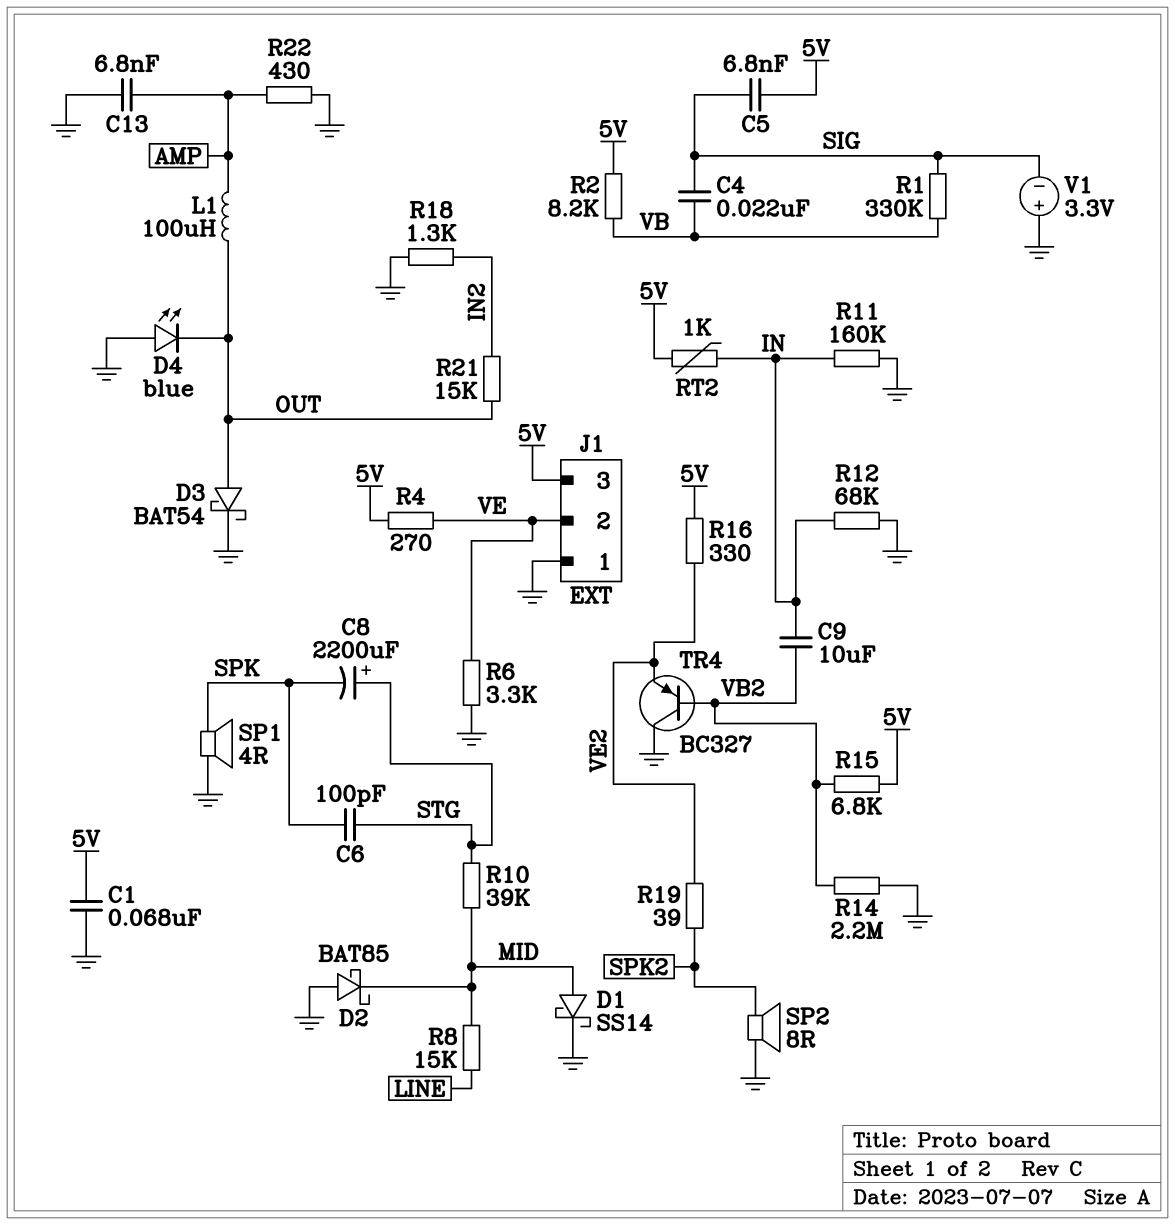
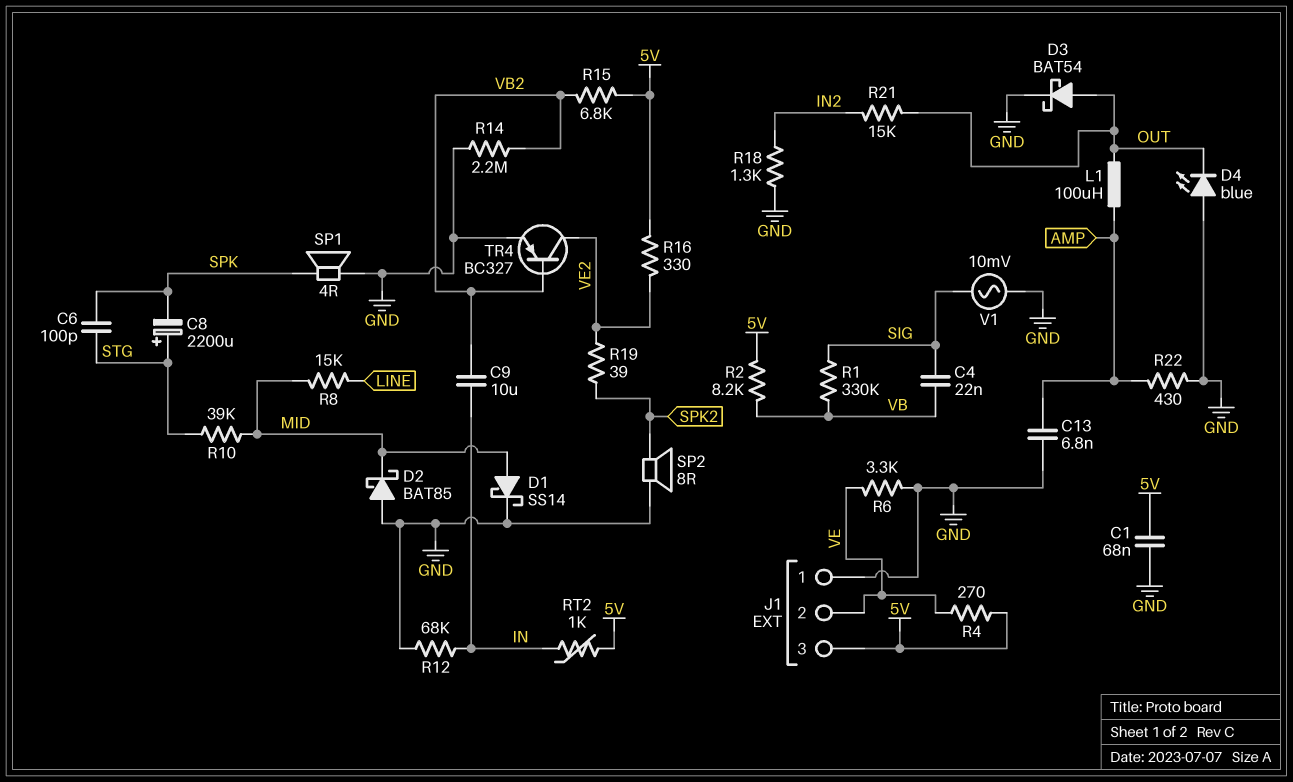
C5: 6.8nF (5V, SIG) -> none
R11: 160k (GND, IN) -> none
TR4: PNP BC327 (B VB2, C GND, E VE2) -> PNP BC327 (B VB2, C VE2, E GND)
V1: 3.3V (plus GND, minus SIG) -> AC 10mV (GND, SIG)

